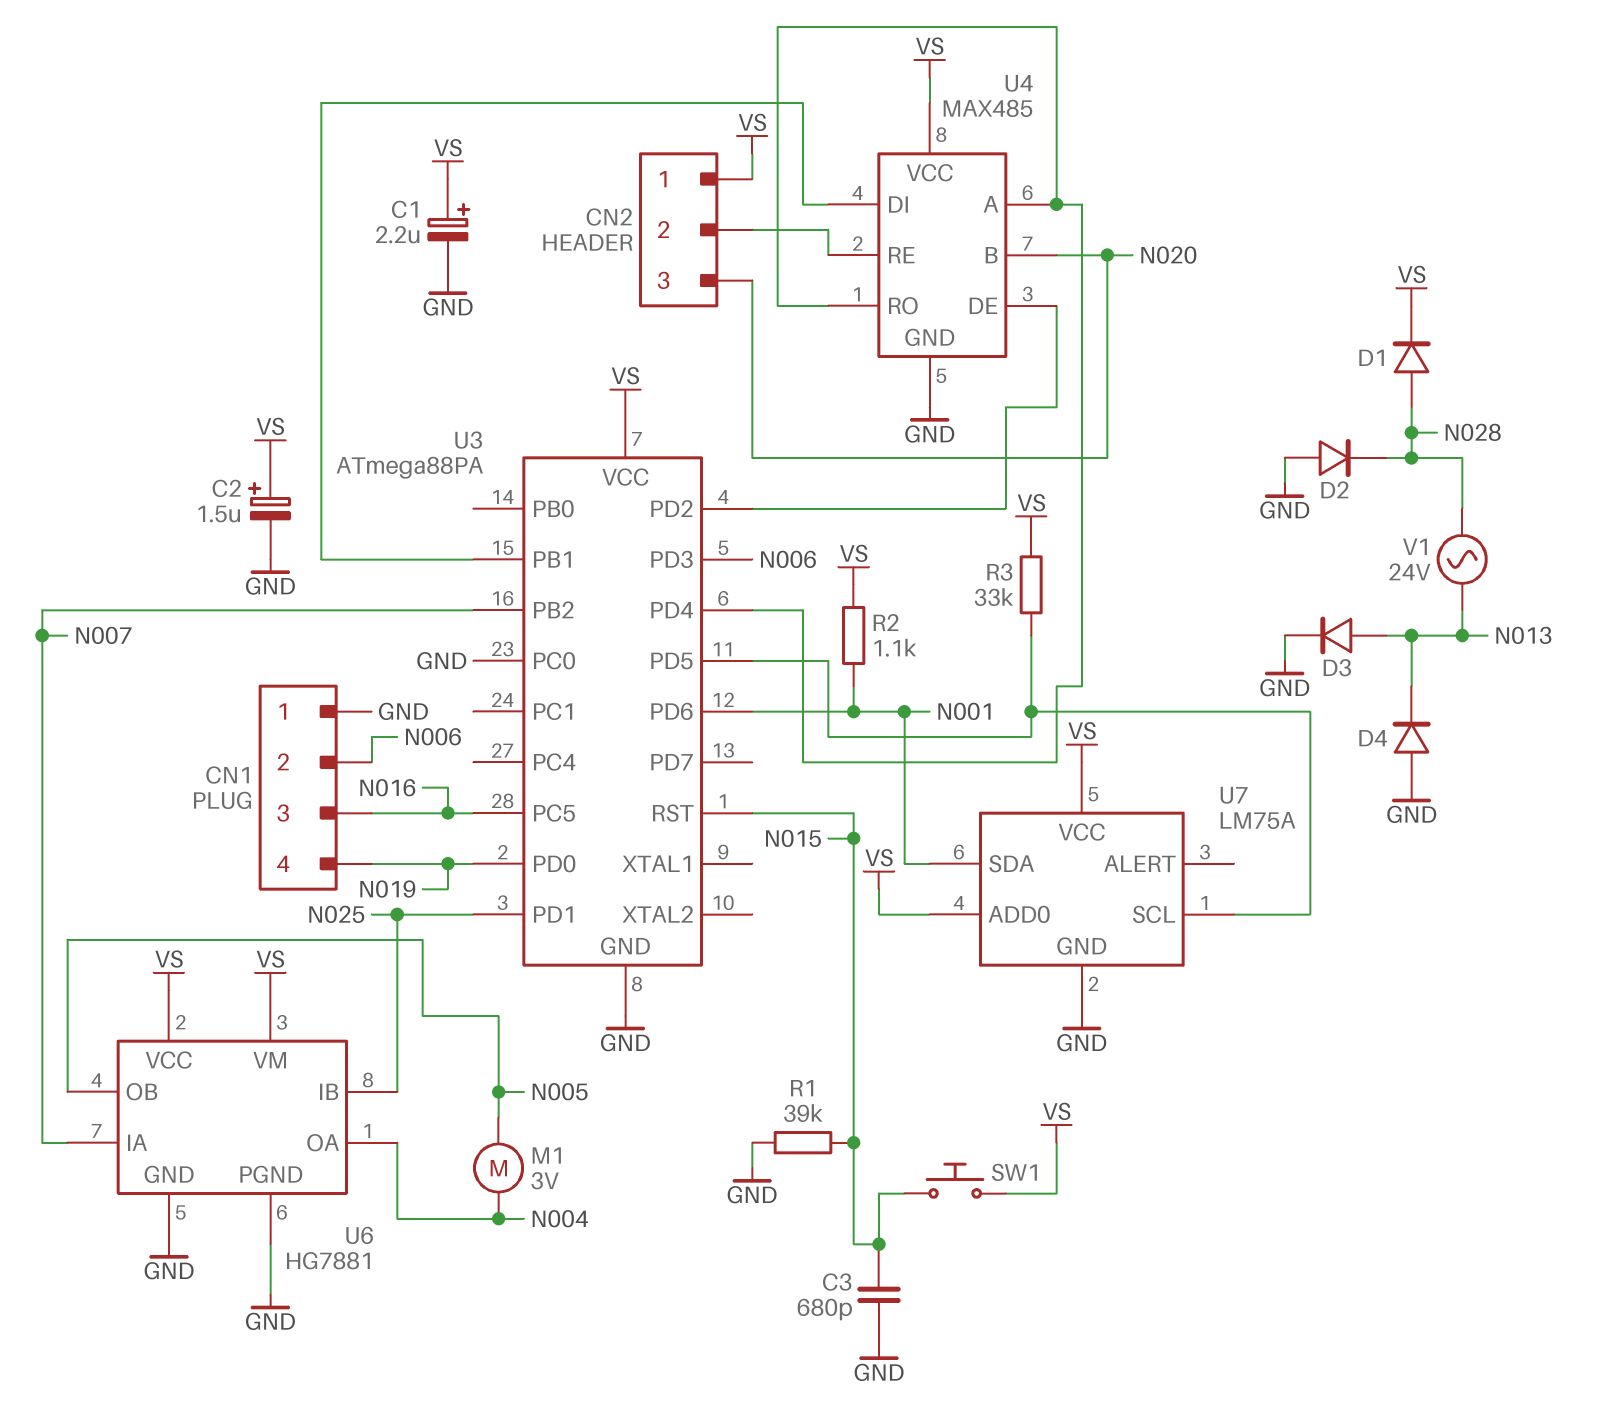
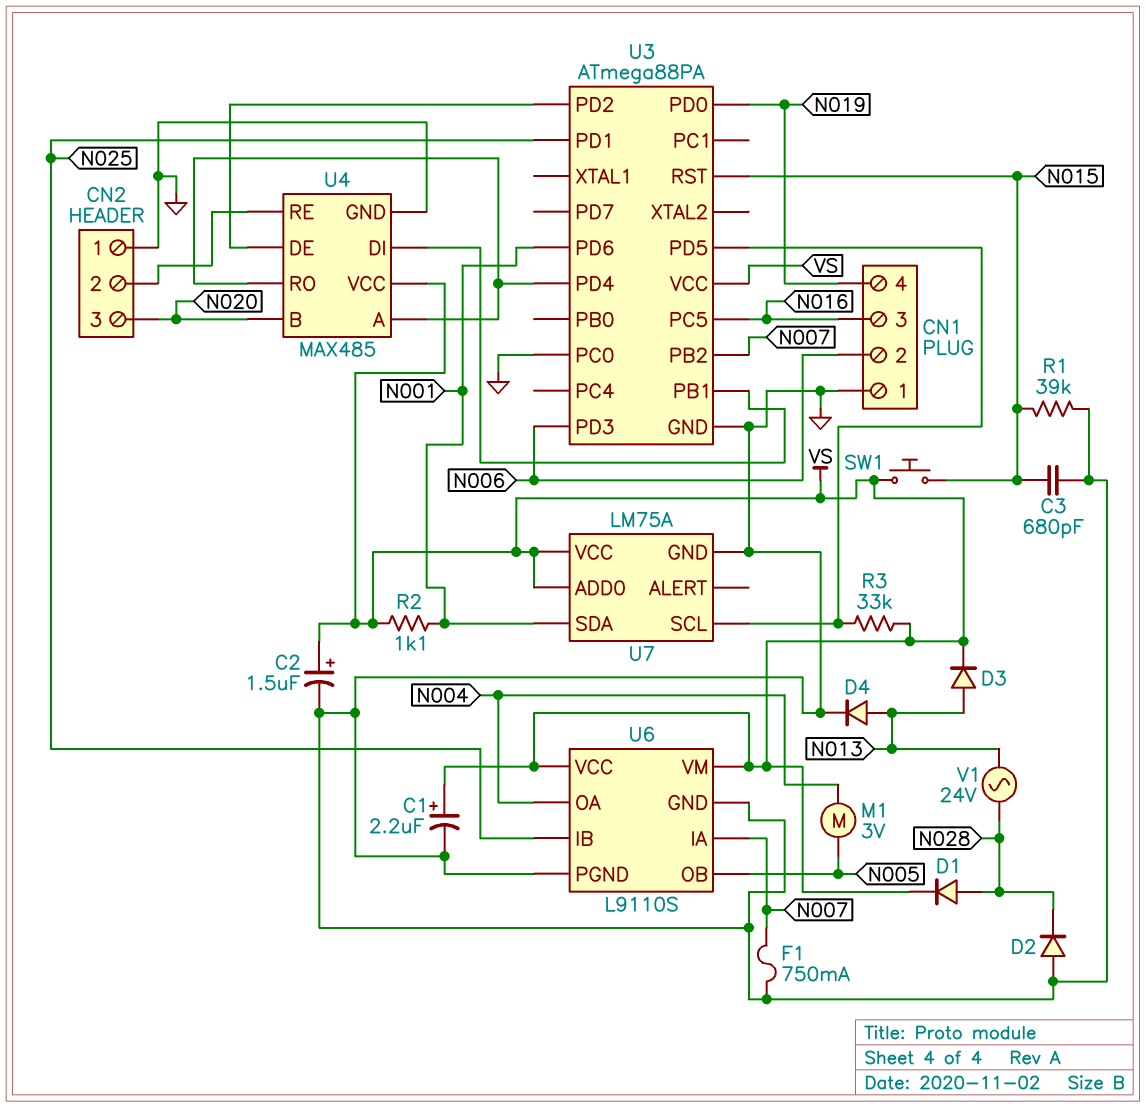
CN2 pin 1: VS -> GND
D3: diode (A N013, K GND) -> diode (A N013, K VS)
D4: diode (A GND, K N013) -> diode (A N013, K GND)
F1: none -> 750mA (GND, N007)
U6: HG7881 -> L9110S

